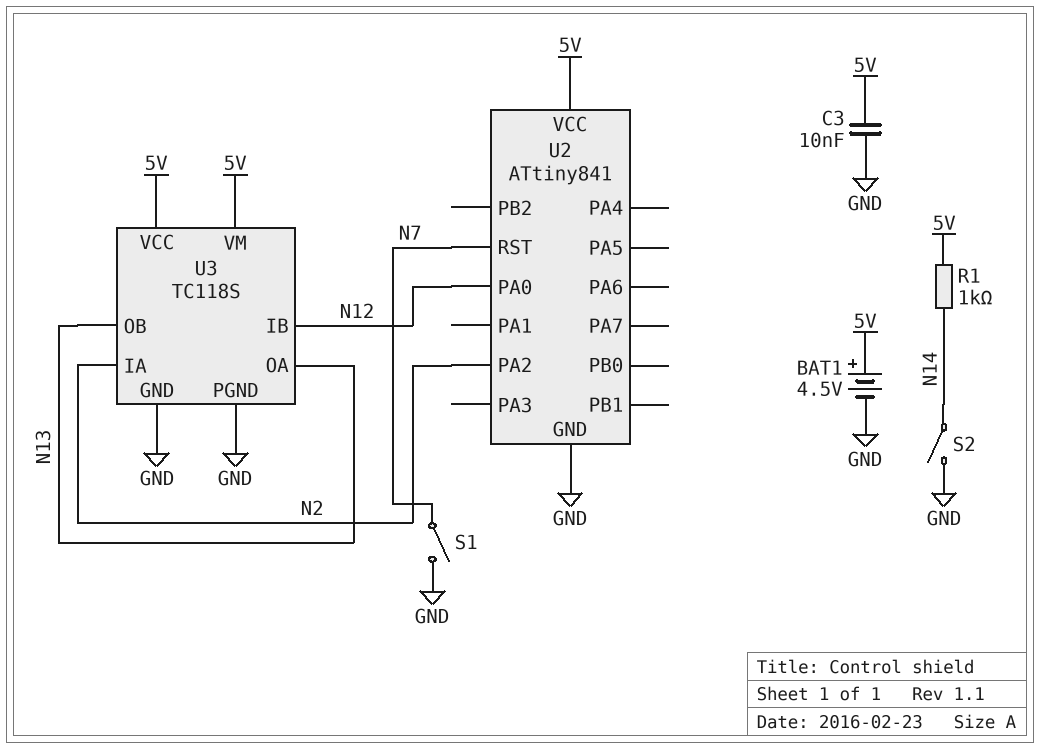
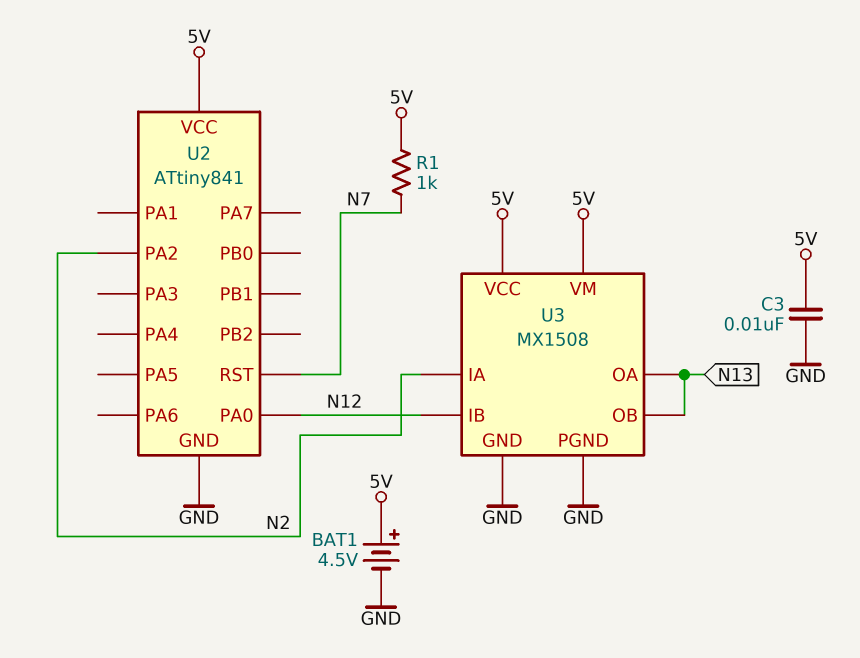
R1: 1k (5V, N14) -> 1k (5V, N7)
S1: switch (GND, N7) -> none
S2: switch (GND, N14) -> none
U3: TC118S -> MX1508

